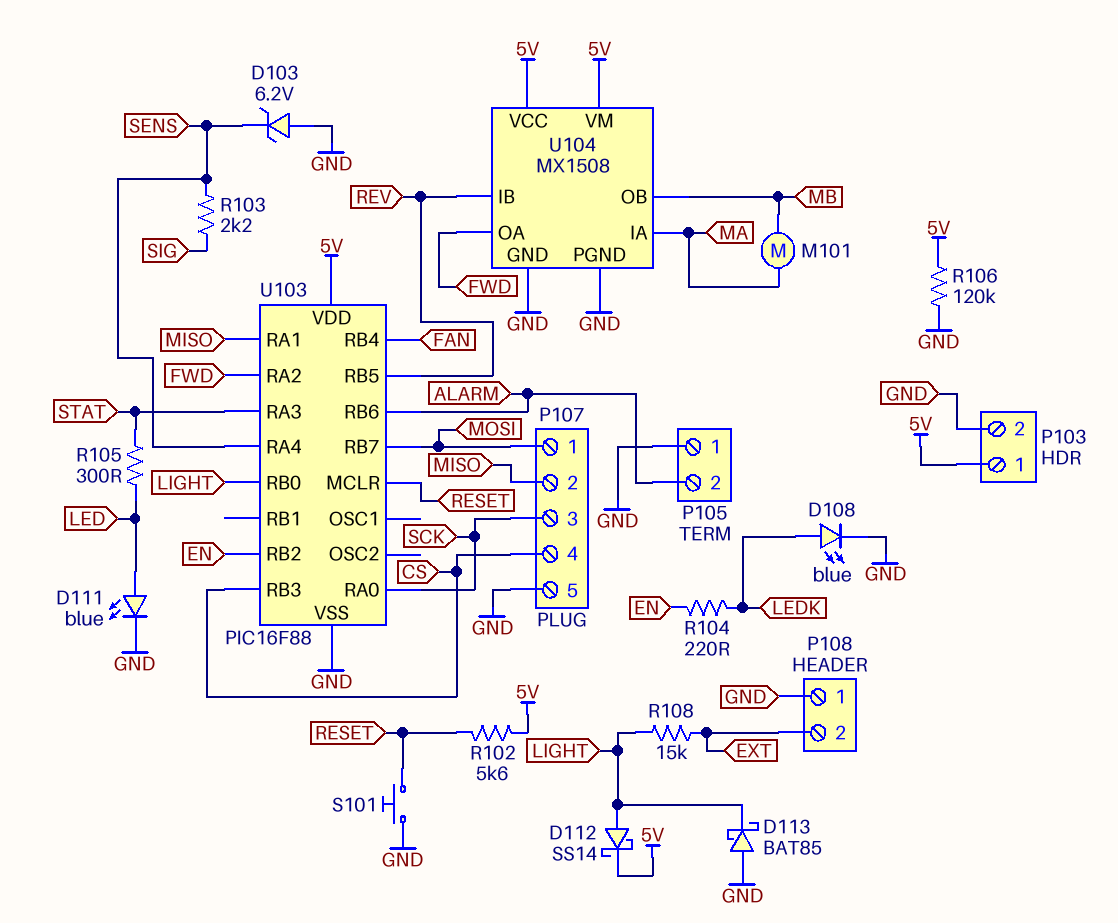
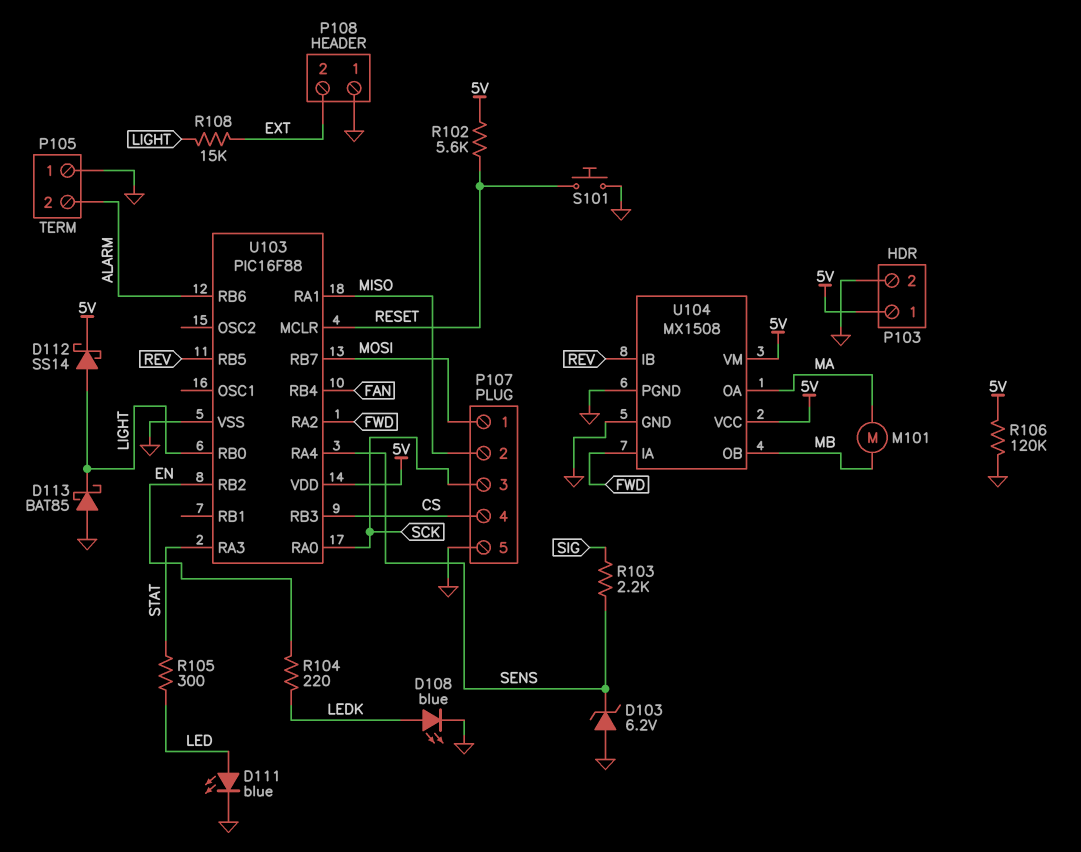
U104 pin IA: MA -> FWD
U104 pin OA: FWD -> MA

